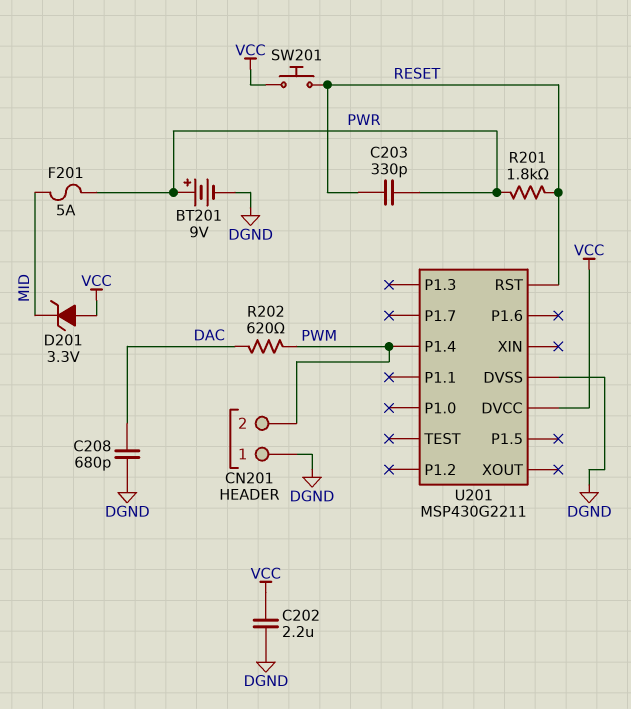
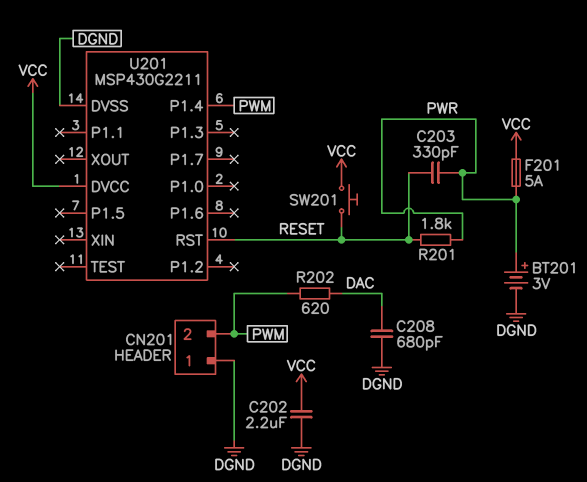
BT201: 9V (plus PWR, minus DGND) -> 3V (plus PWR, minus DGND)
D201: zener 3.3V (A VCC, K MID) -> none
F201: 5A (MID, PWR) -> 5A (PWR, VCC)

